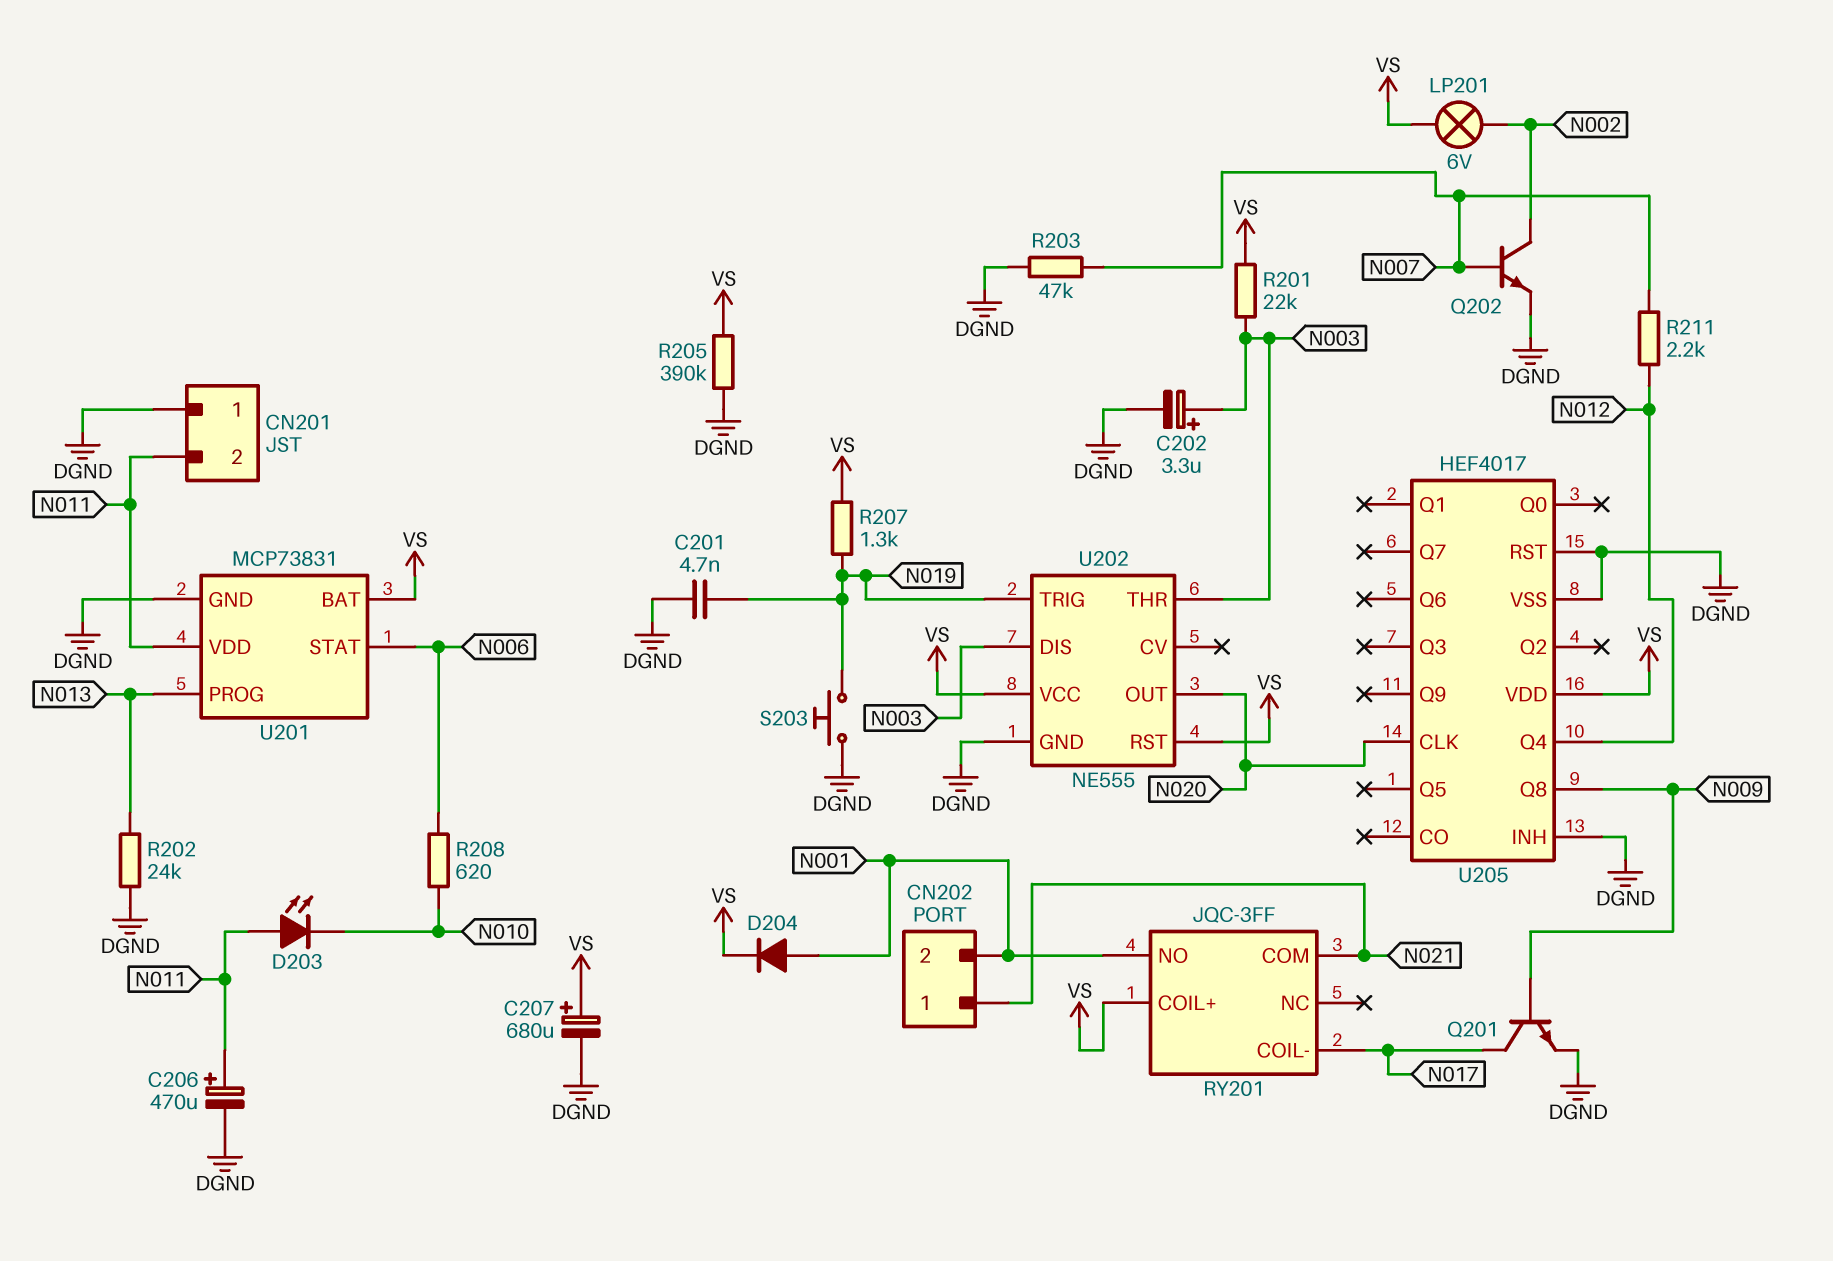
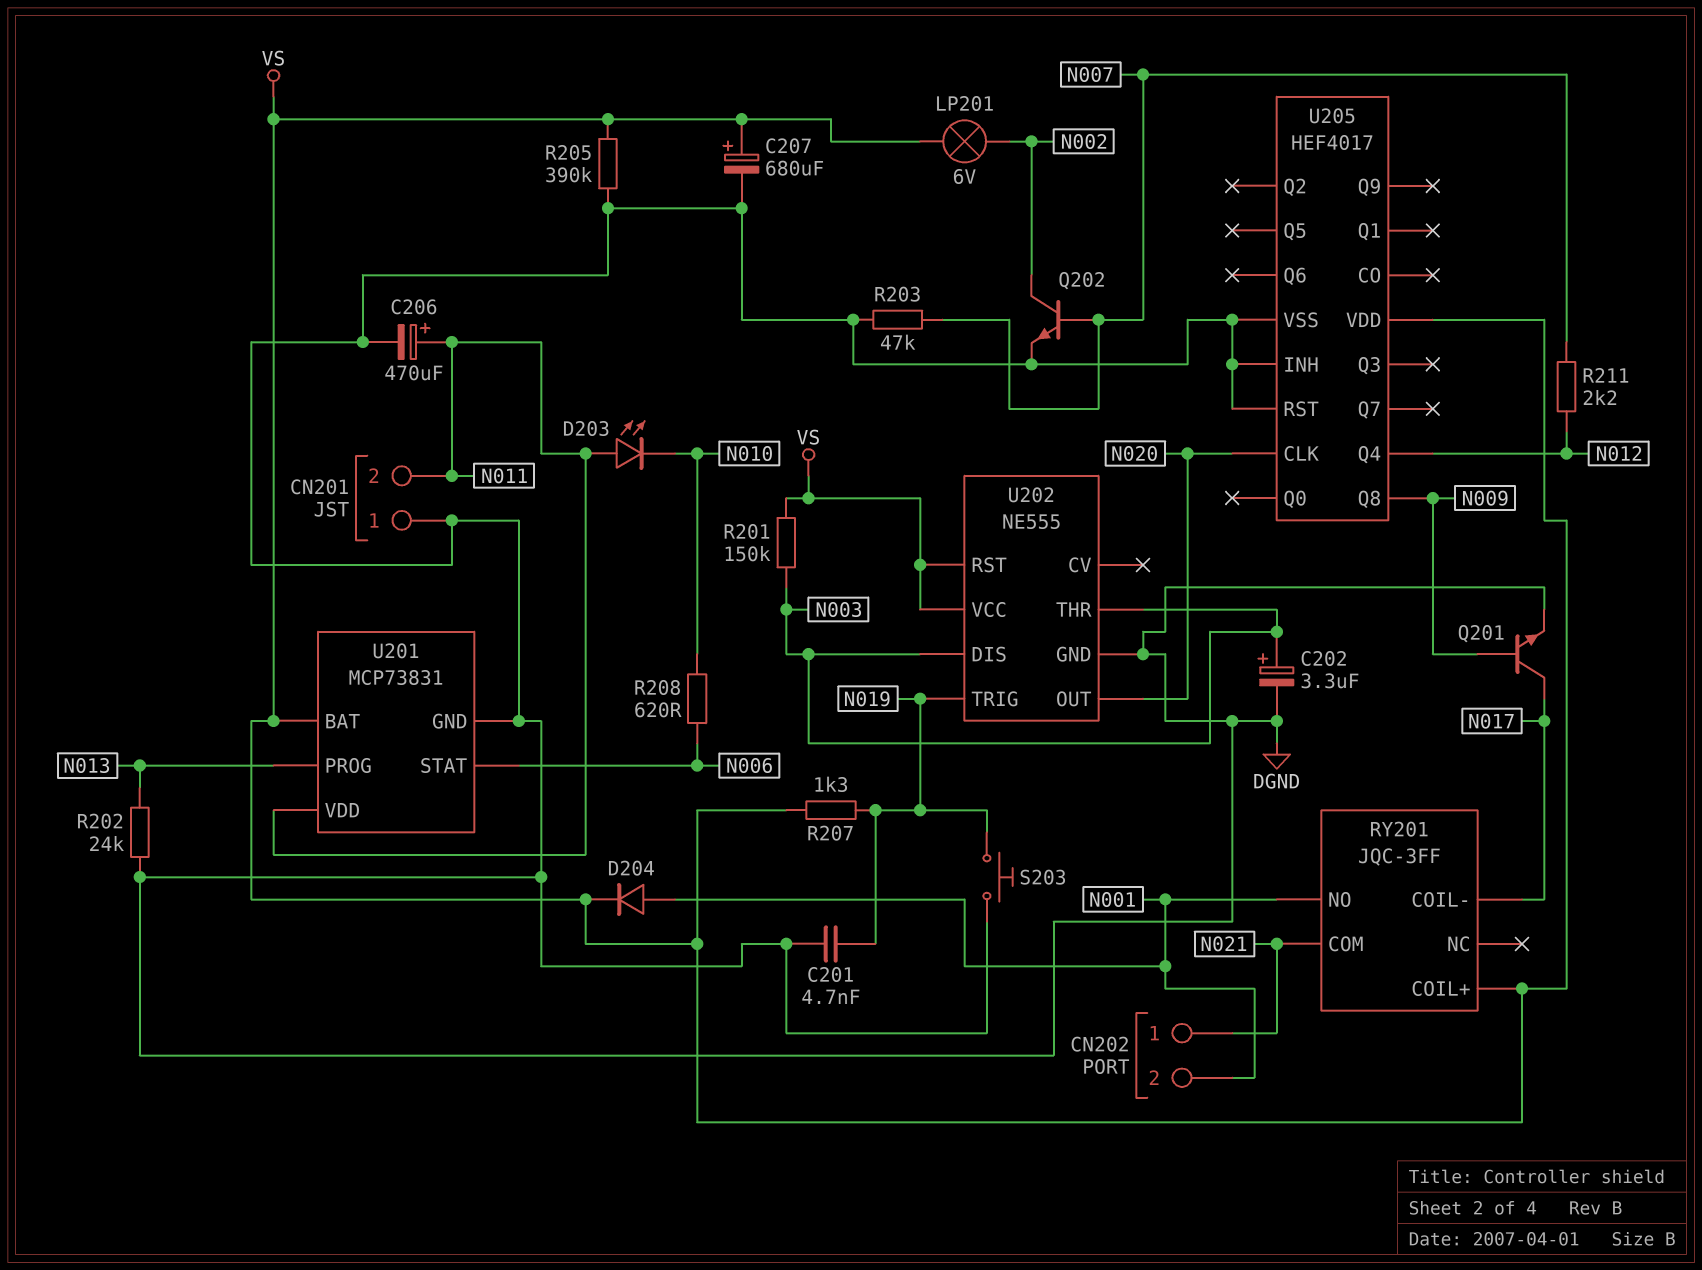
R201: 22k (N003, VS) -> 150k (N003, VS)

